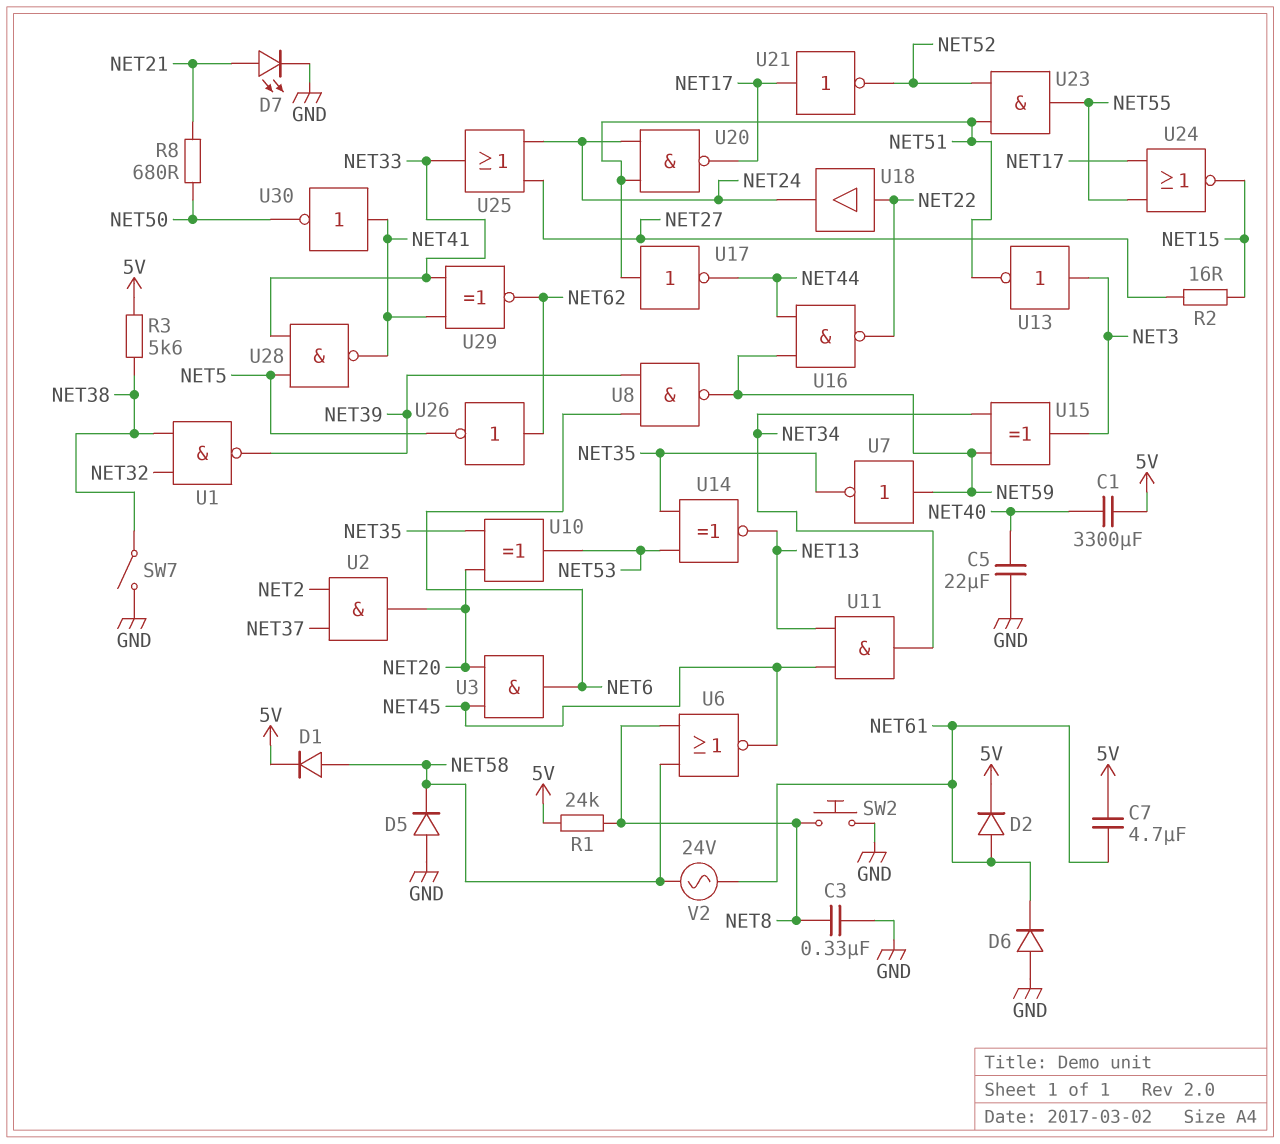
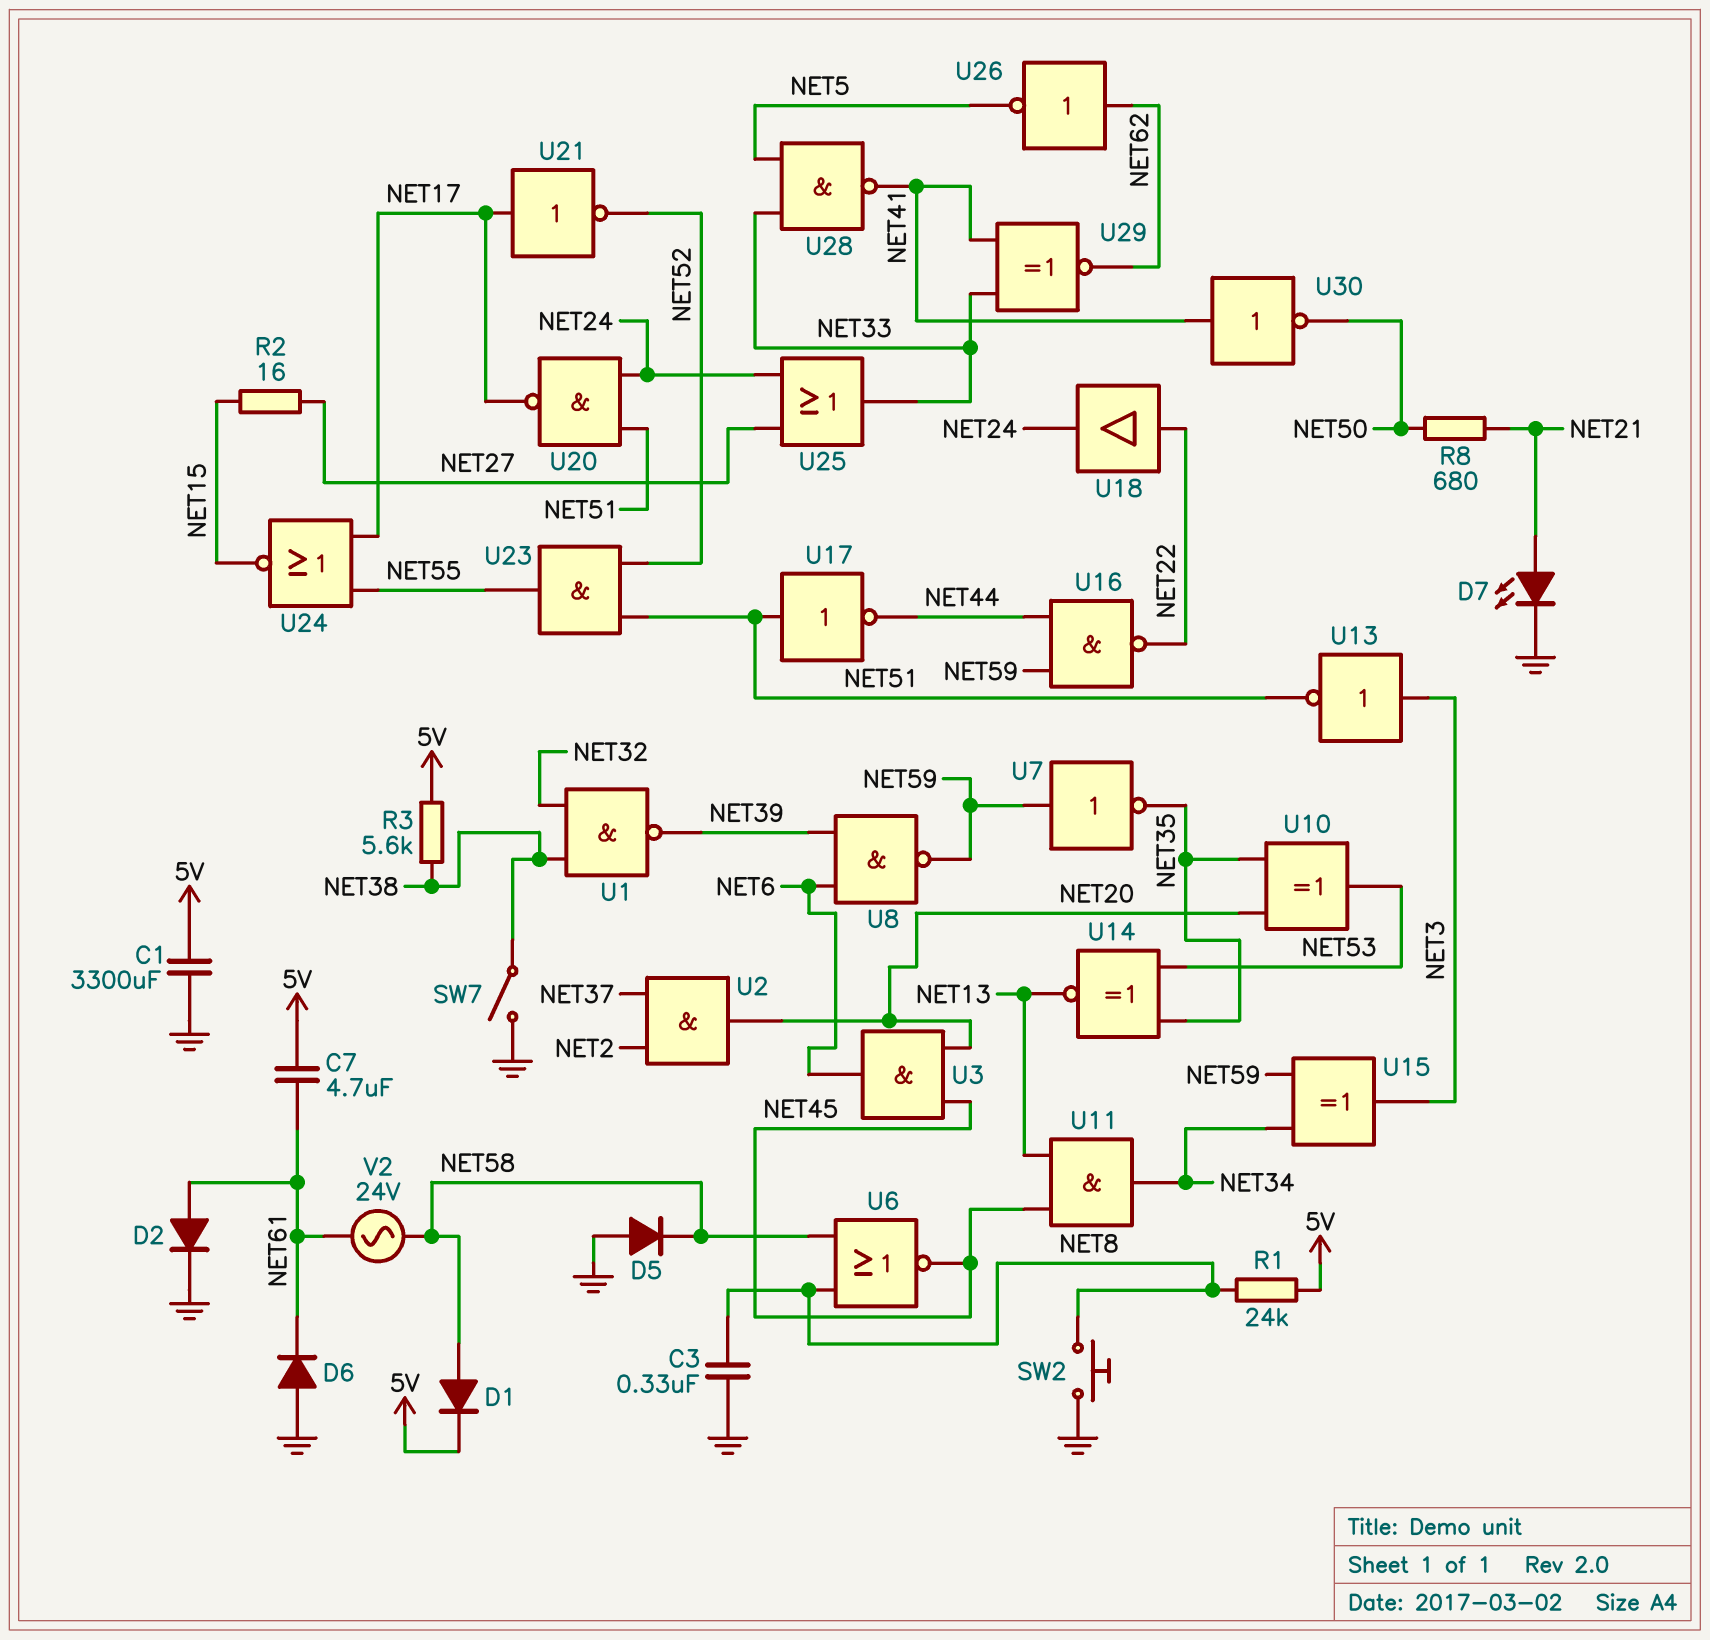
C1: 3300uF (5V, NET40) -> 3300uF (5V, GND)
C5: 22uF (GND, NET40) -> none
D2: diode (A NET61, K 5V) -> diode (A NET61, K GND)

